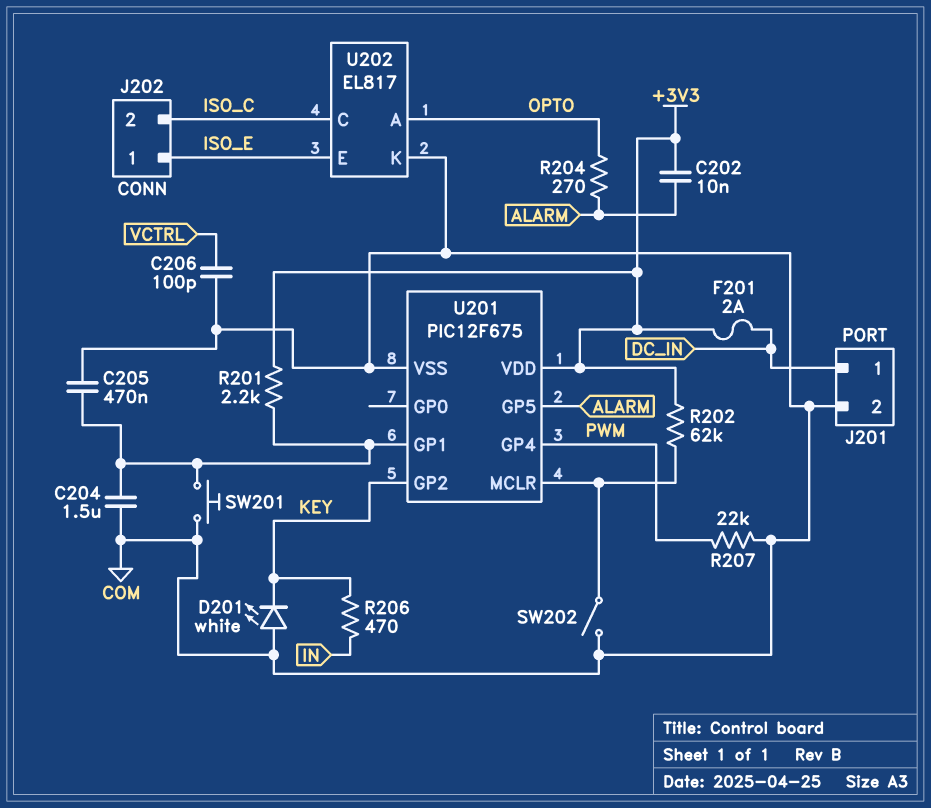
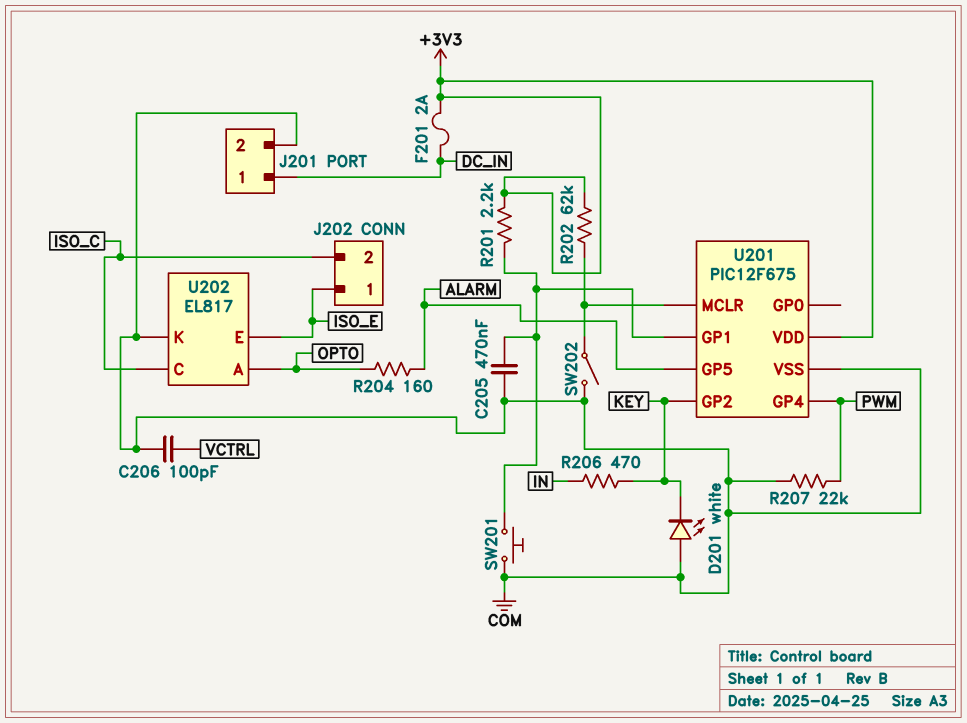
C202: 10nF (+3V3, ALARM) -> none
C204: 1.5uF (COM, U201/GP1) -> none
R204: 270 (ALARM, OPTO) -> 160 (ALARM, OPTO)

